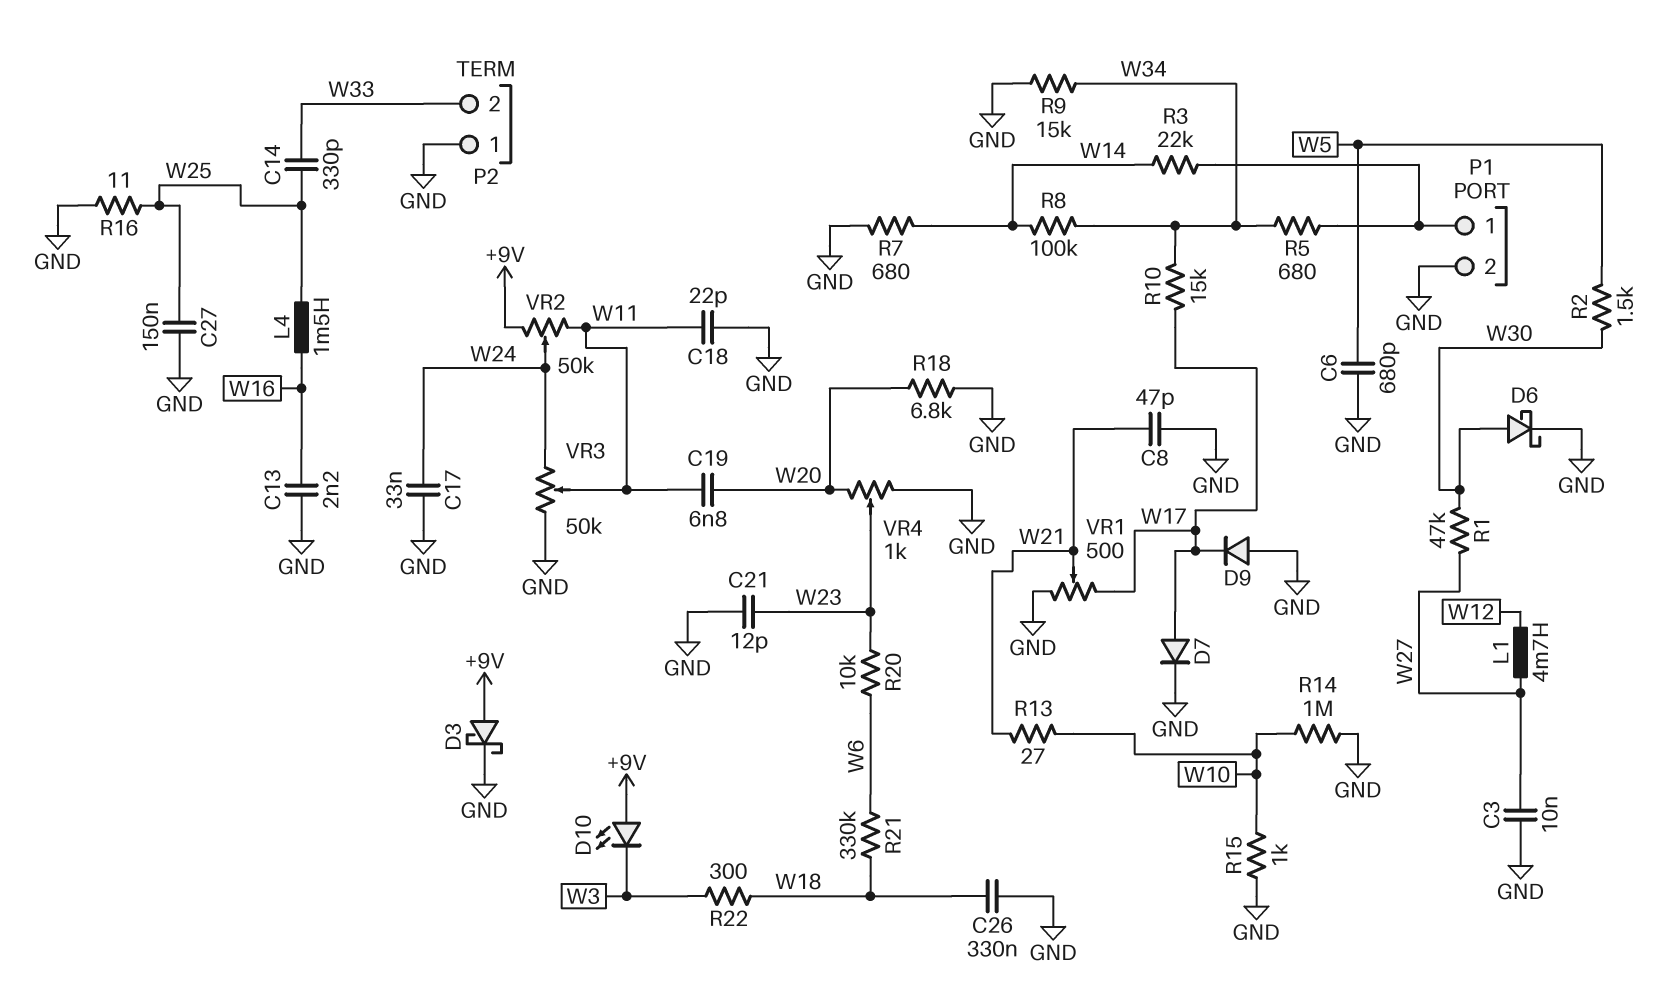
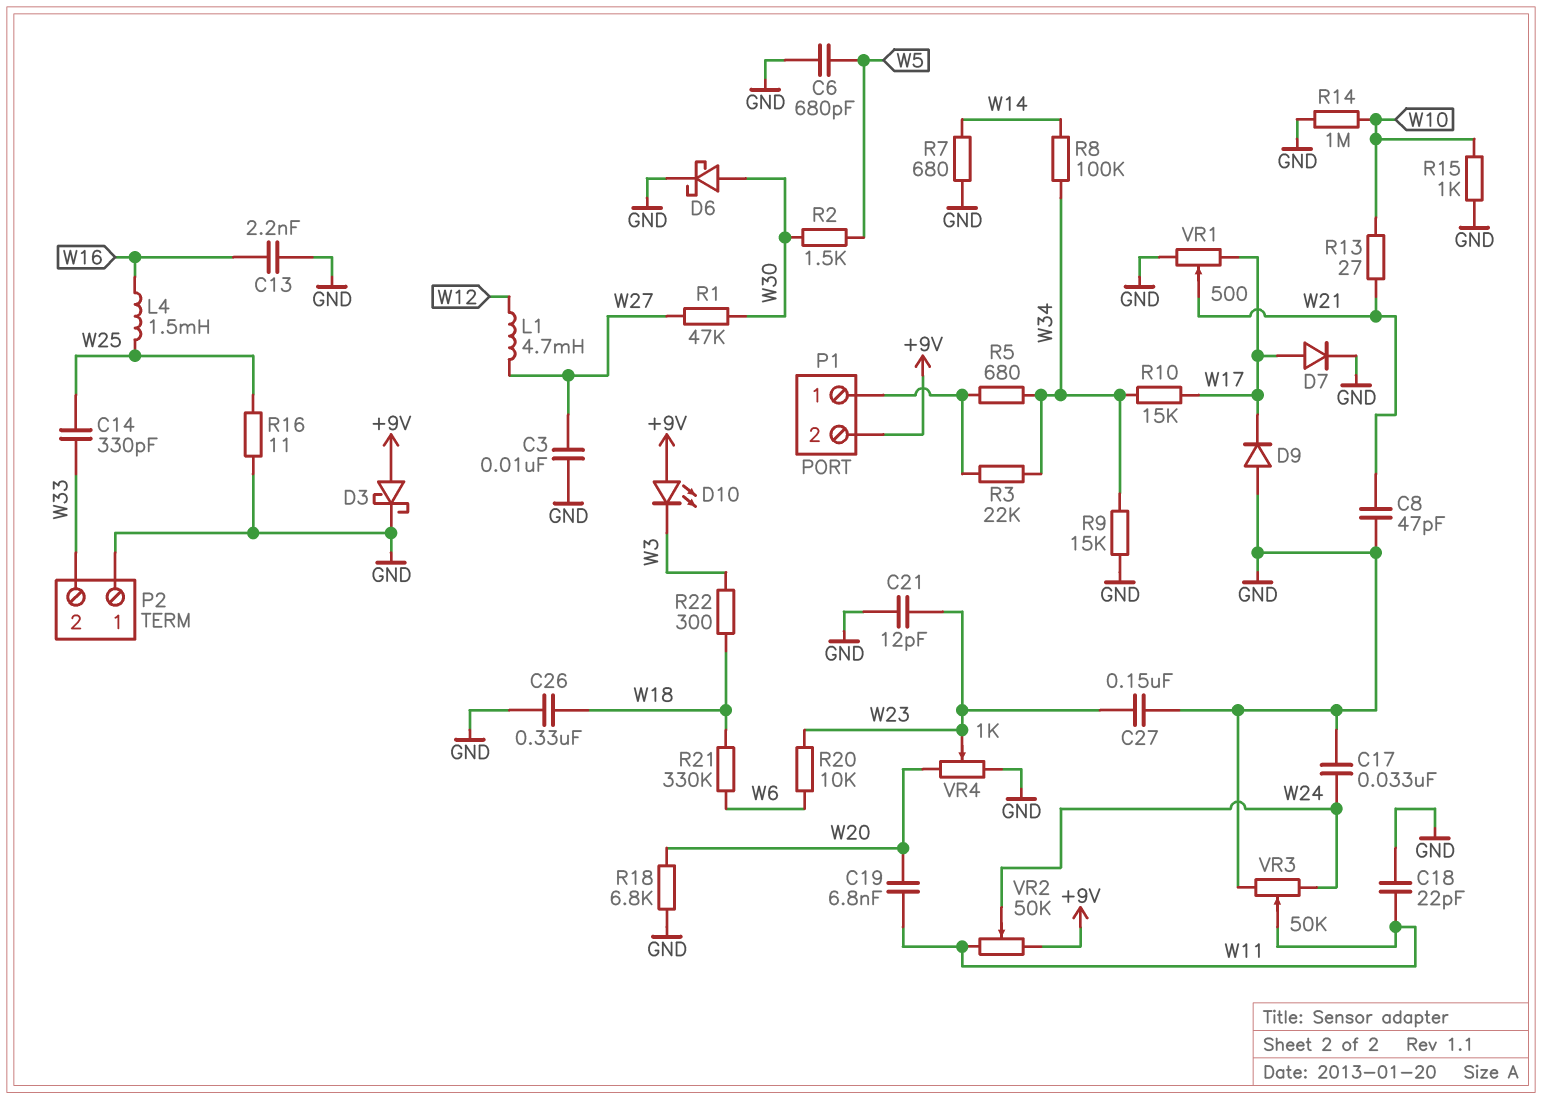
C27: 150nF (GND, W25) -> 150nF (GND, W23)
P1 pin 2: GND -> +9V
R3: 22k (P1/1, W14) -> 22k (P1/1, W34)

